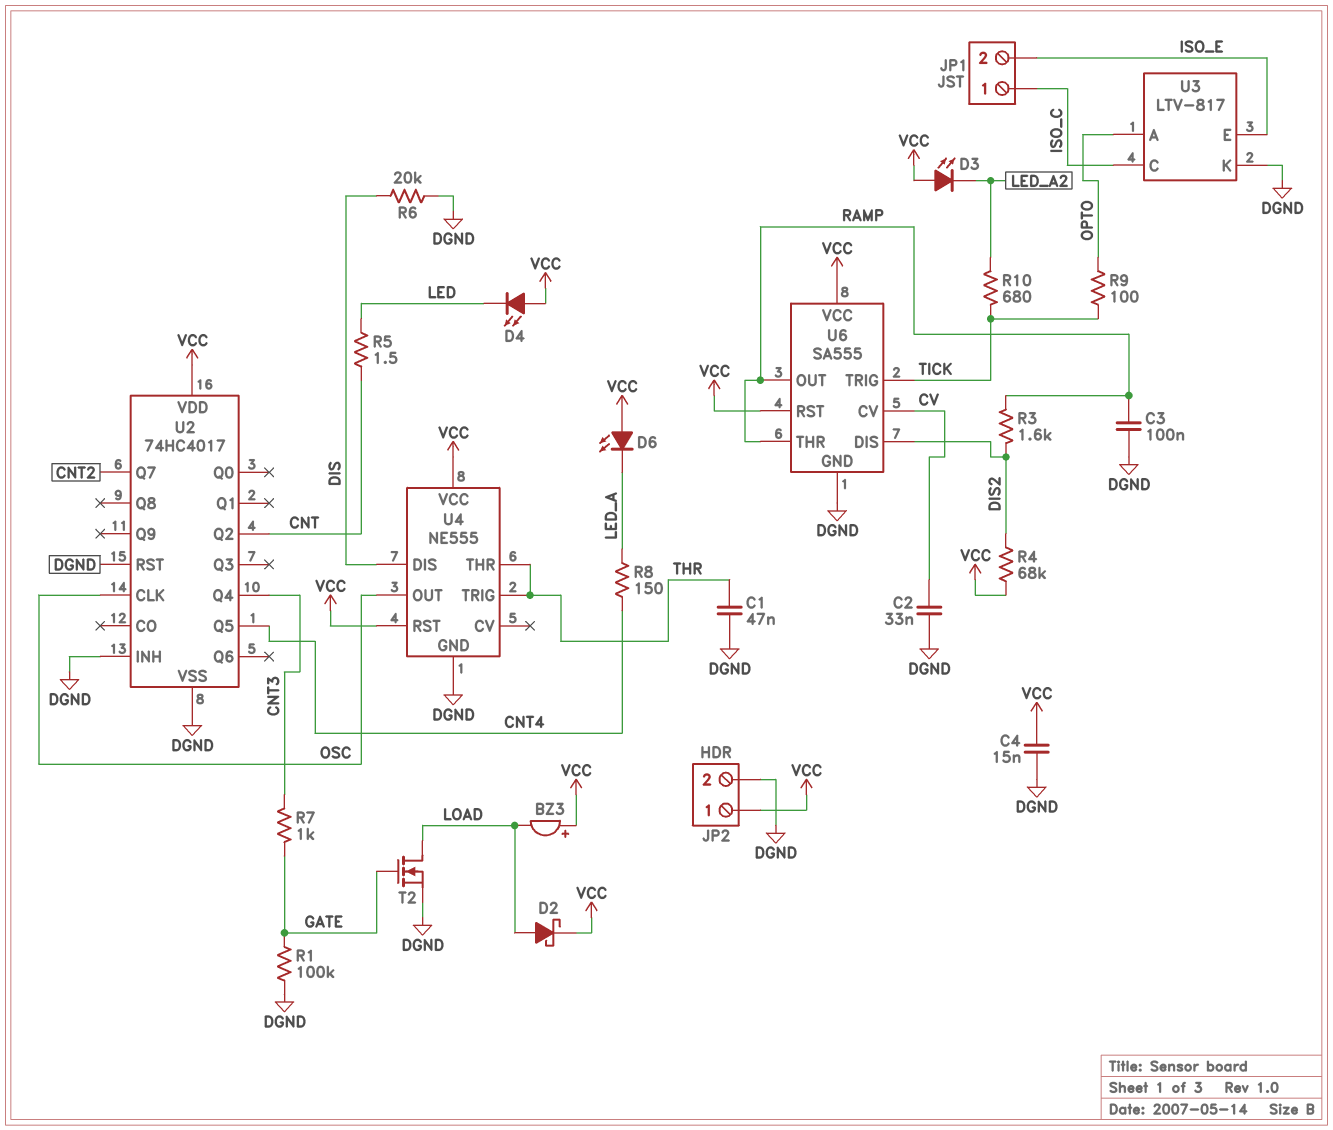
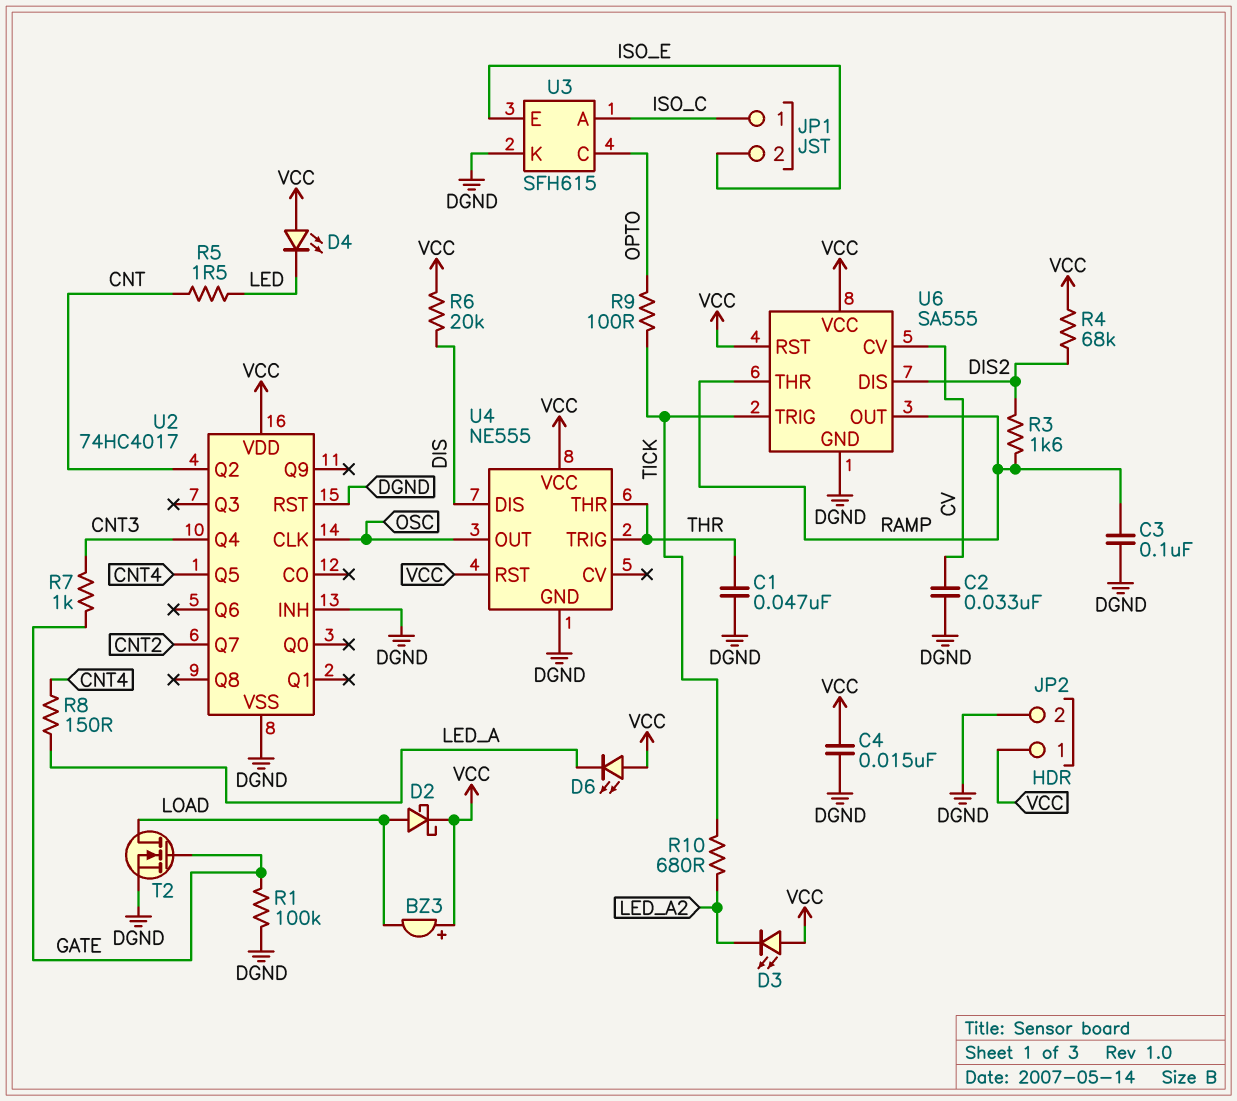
R6: 20k (DGND, DIS) -> 20k (DIS, VCC)
U3: LTV-817 -> SFH615
U3 pin A: OPTO -> ISO_C
U3 pin C: ISO_C -> OPTO

